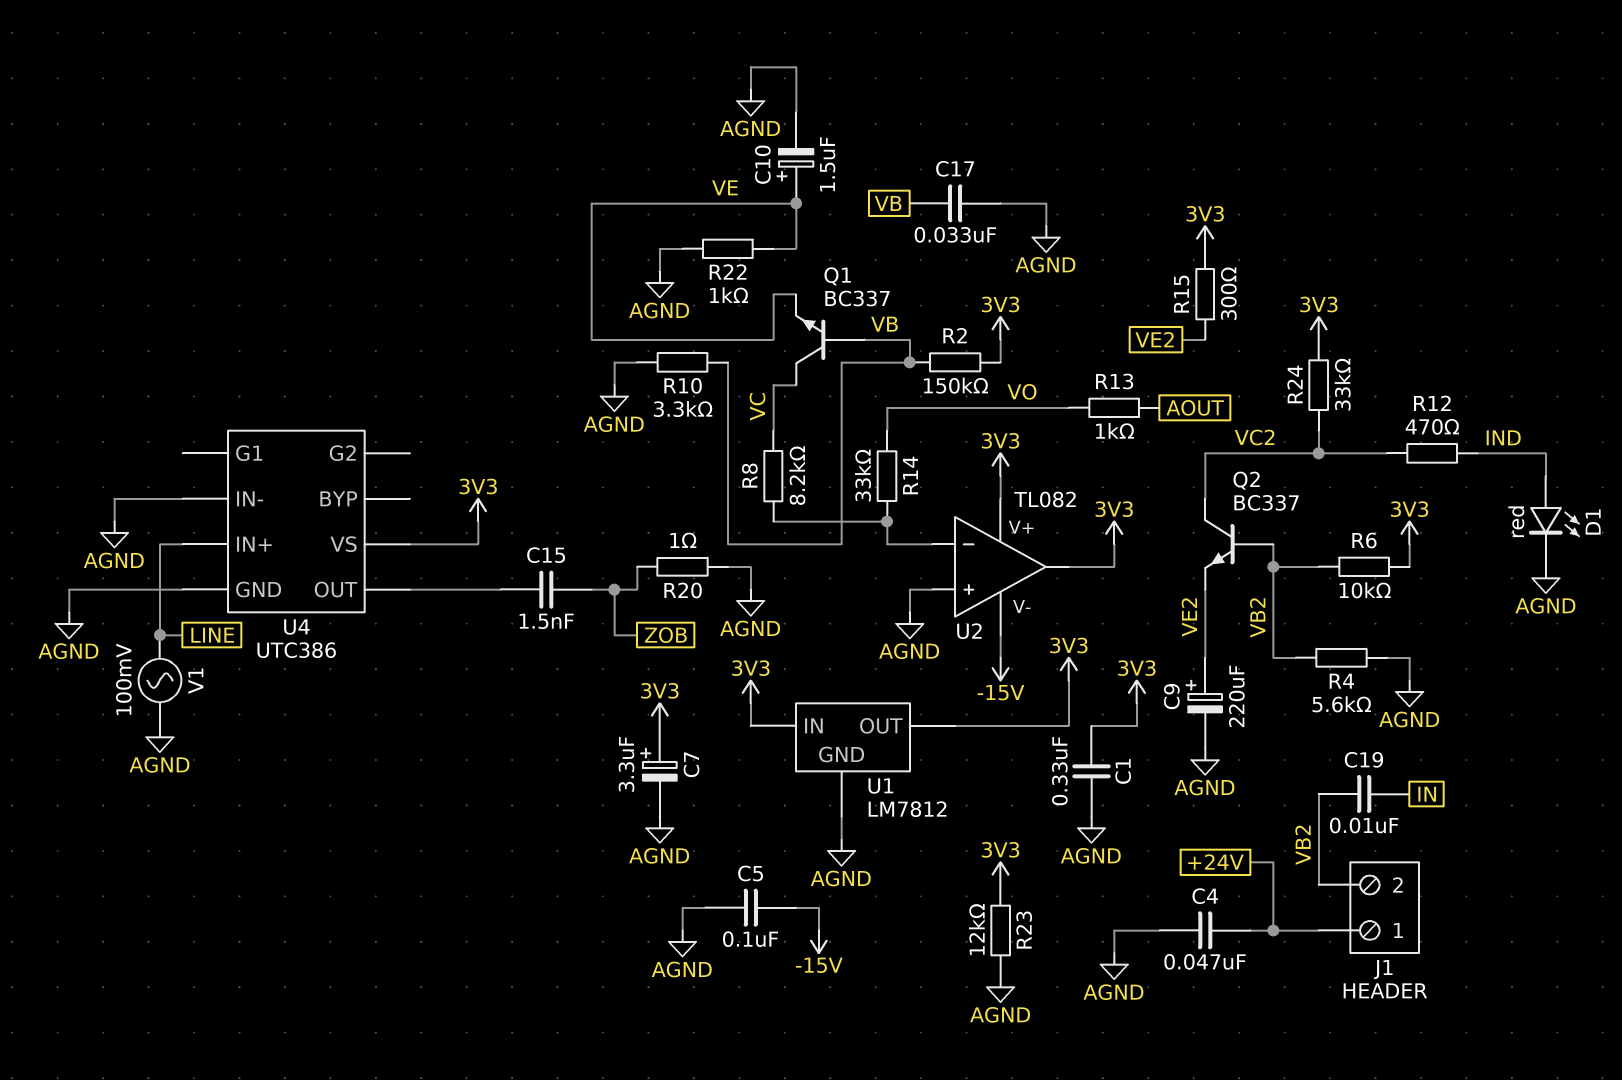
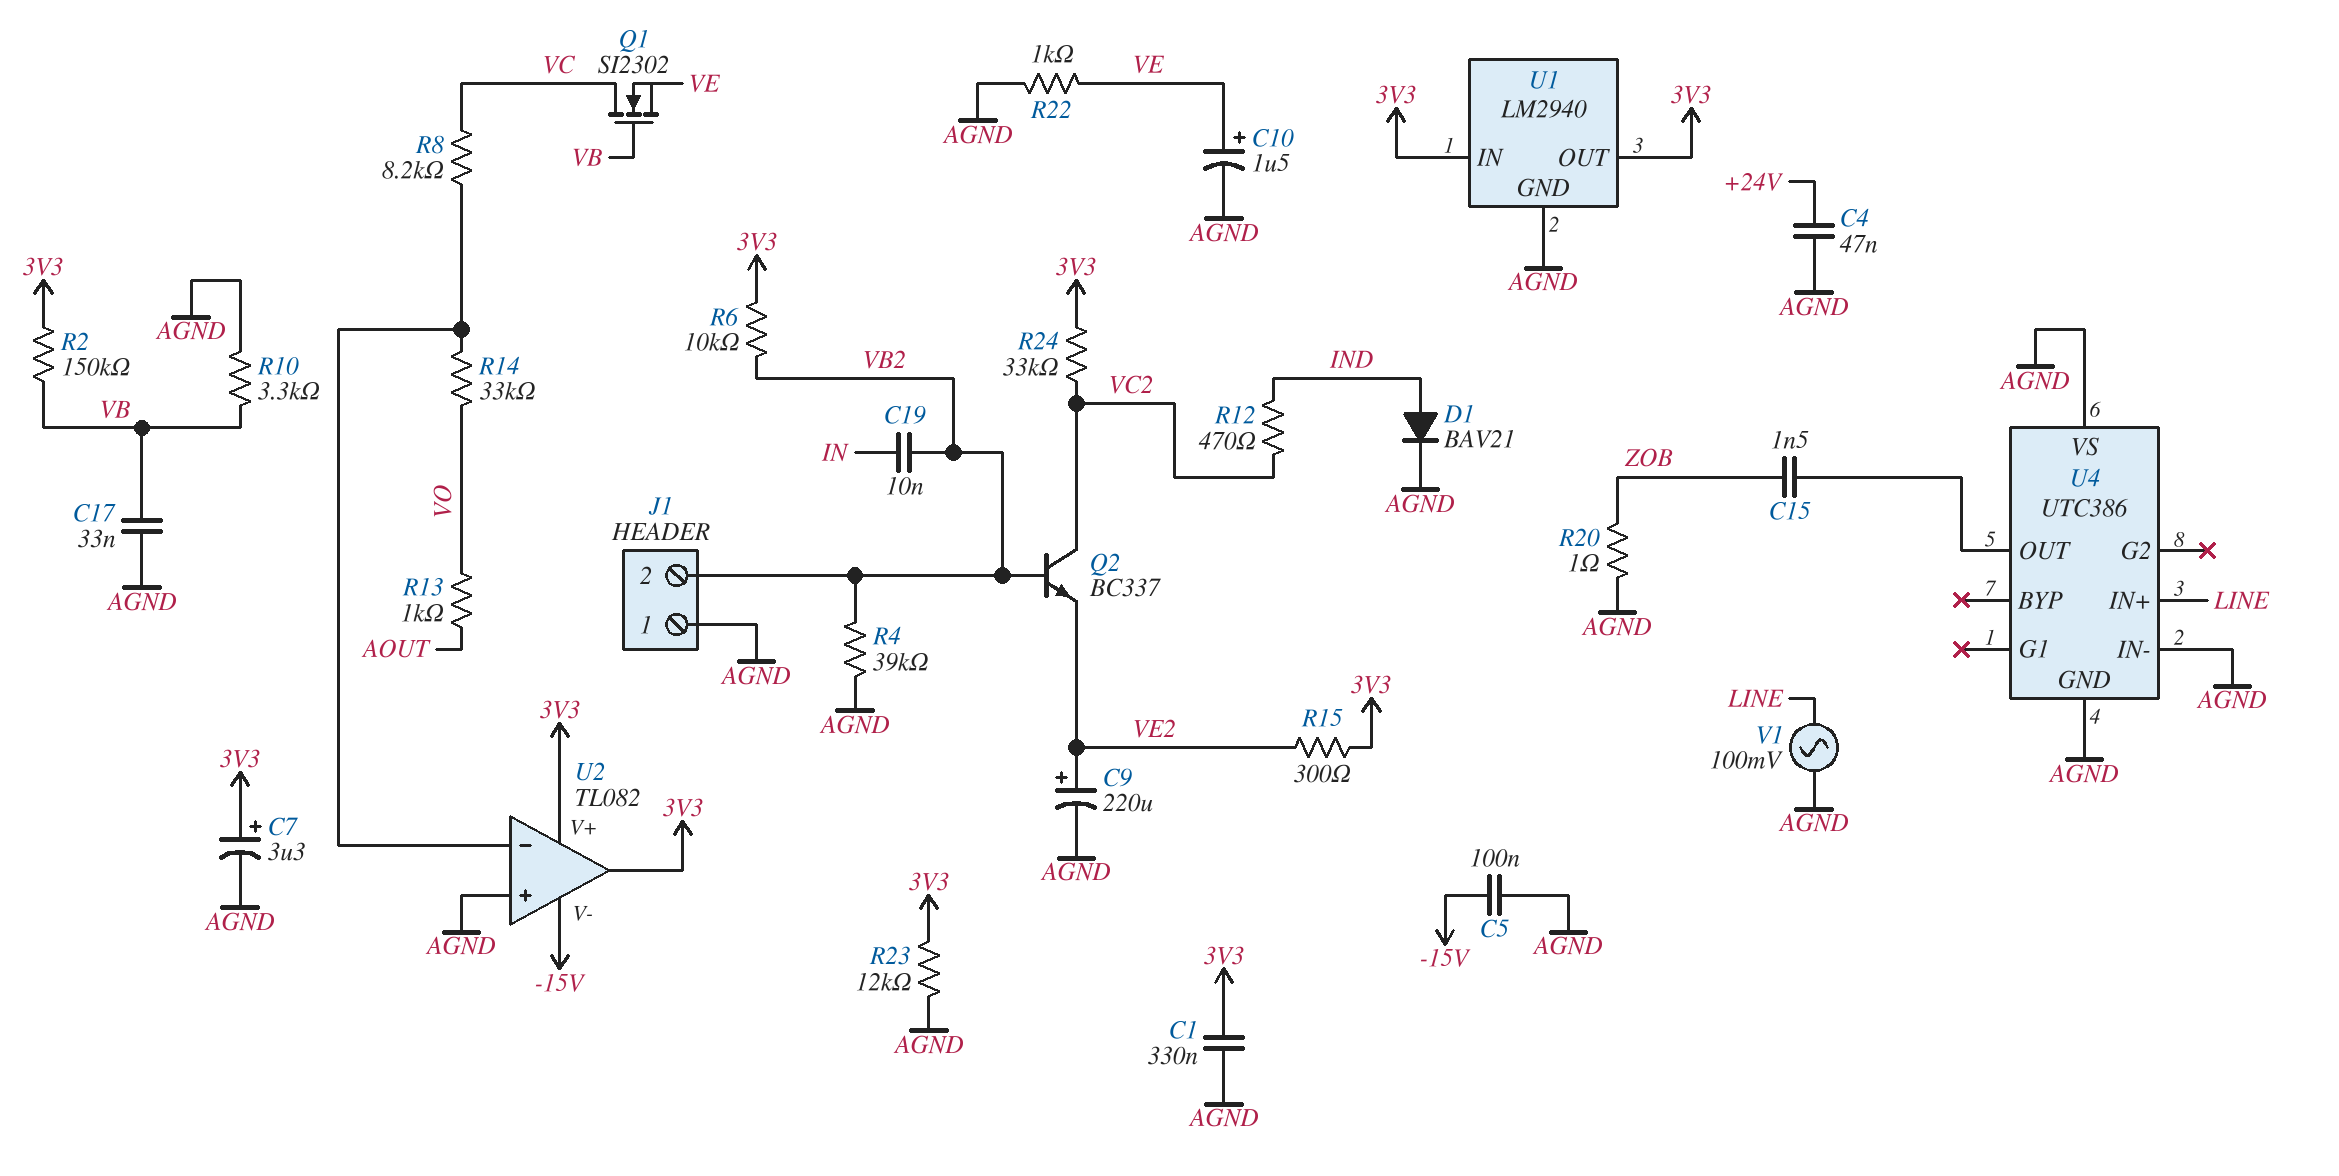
D1: LED red (A IND, K AGND) -> diode BAV21 (A IND, K AGND)
J1 pin 1: +24V -> AGND
Q1: NPN BC337 (B VB, C VC, E VE) -> NMOS SI2302 (G VB, D VC, S VE)
R4: 5.6k (AGND, VB2) -> 39k (AGND, VB2)
U1: LM7812 -> LM2940
U4 pin VS: 3V3 -> AGND

